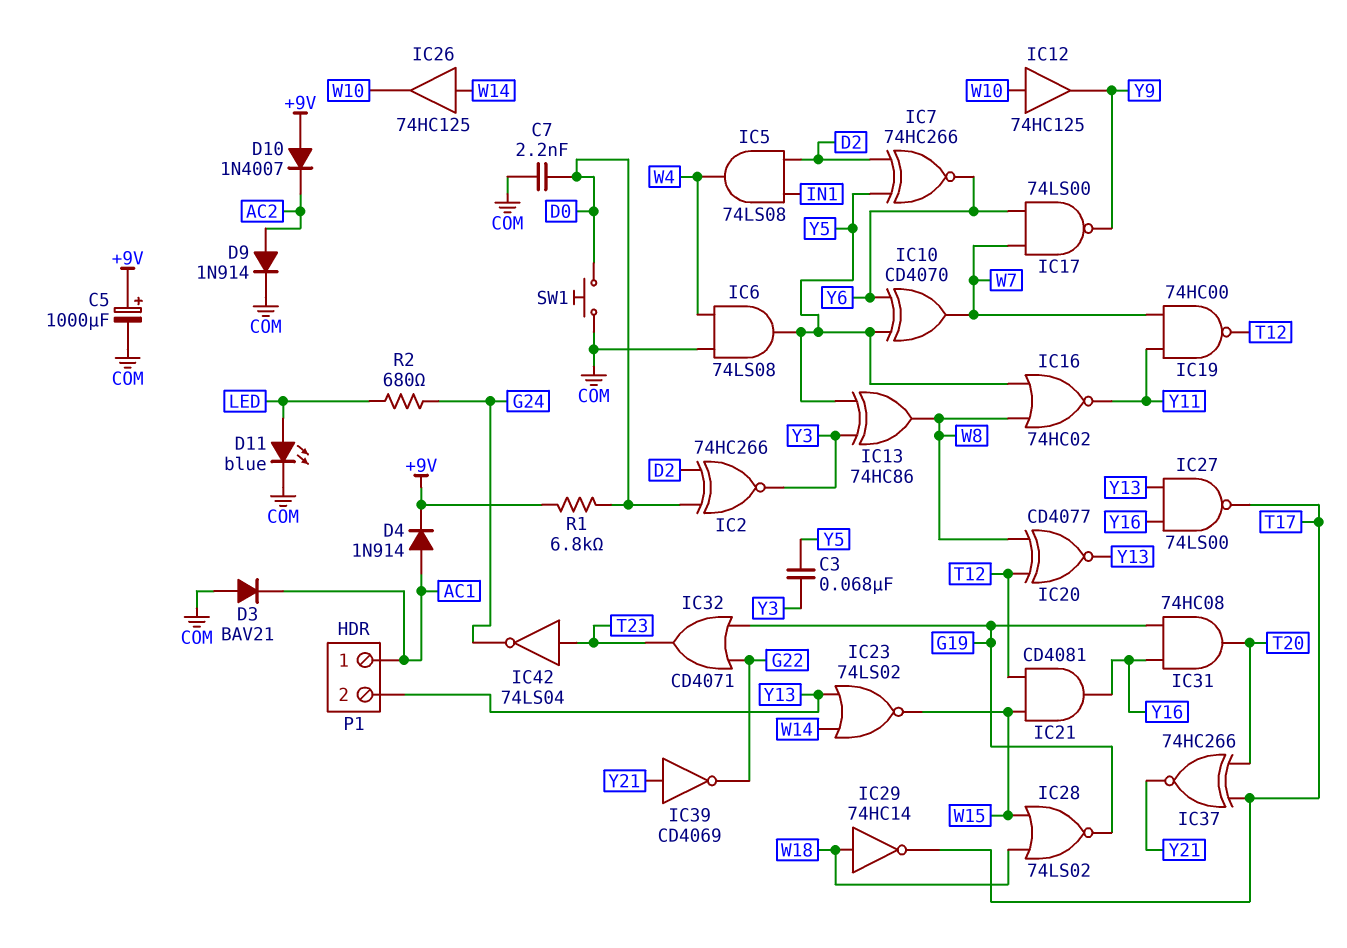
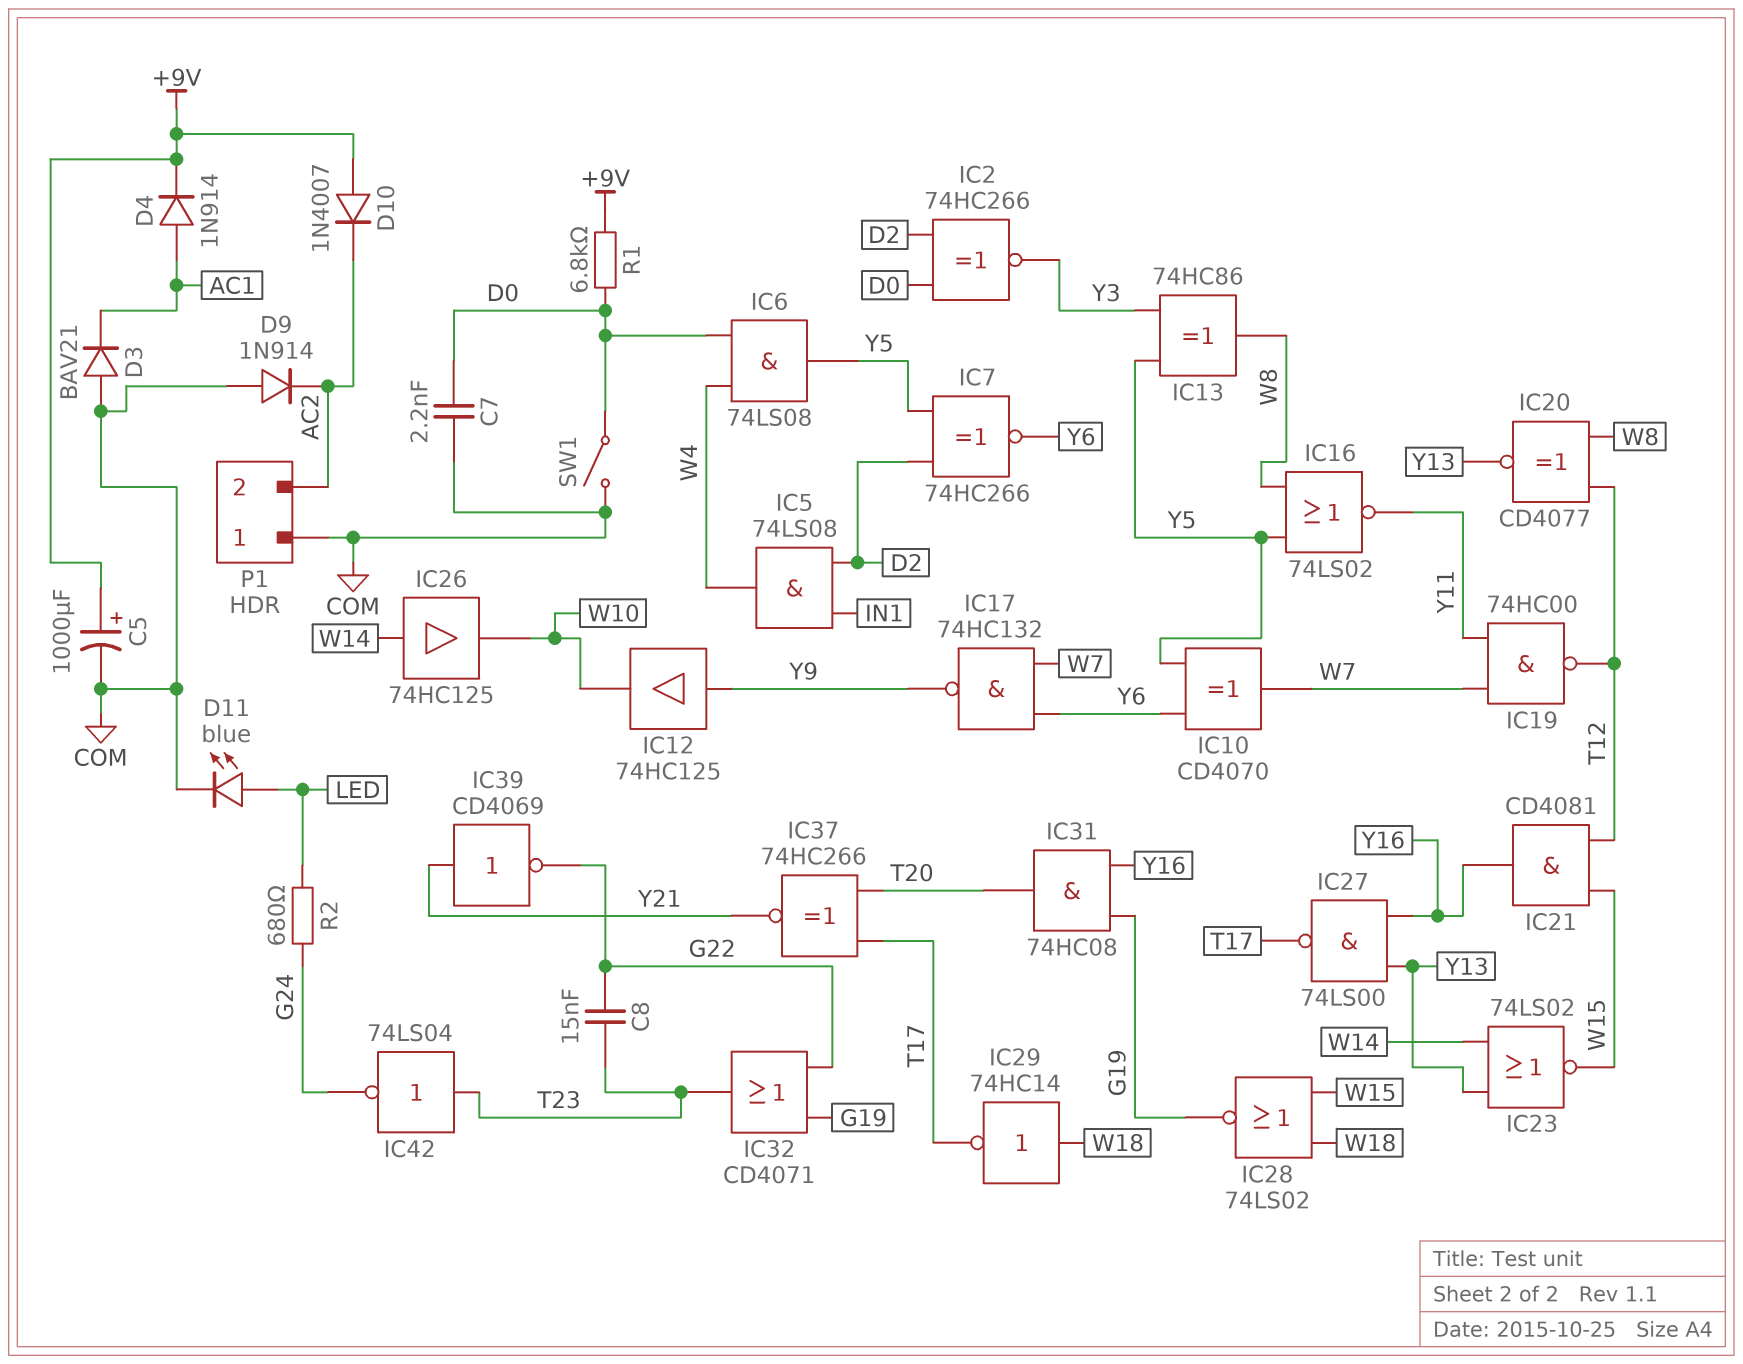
C3: 68nF (Y3, Y5) -> none
C8: none -> 15nF (G22, T23)
D9: diode 1N914 (A AC2, K COM) -> diode 1N914 (A COM, K AC2)
IC6: AND 74LS08 (in COM, in W4, out Y5) -> AND 74LS08 (in D0, in W4, out Y5)
IC12: buffer 74HC125 (in W10, out Y9) -> buffer 74HC125 (in Y9, out W10)
IC16: NOR 74HC02 (in W8, in Y5, out Y11) -> NOR 74LS02 (in W8, in Y5, out Y11)
IC17: NAND 74LS00 (in W7, in Y6, out Y9) -> NAND 74HC132 (in W7, in Y6, out Y9)
P1 pin 1: AC1 -> COM
P1 pin 2: Y13 -> AC2
SW1: button (COM, D0) -> switch (COM, D0)

